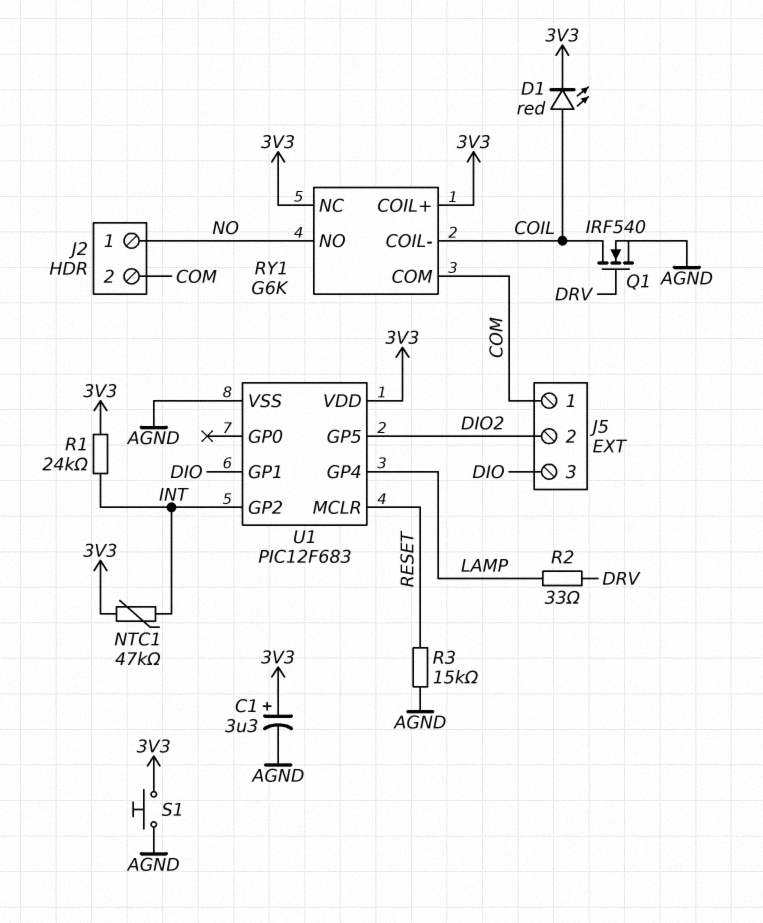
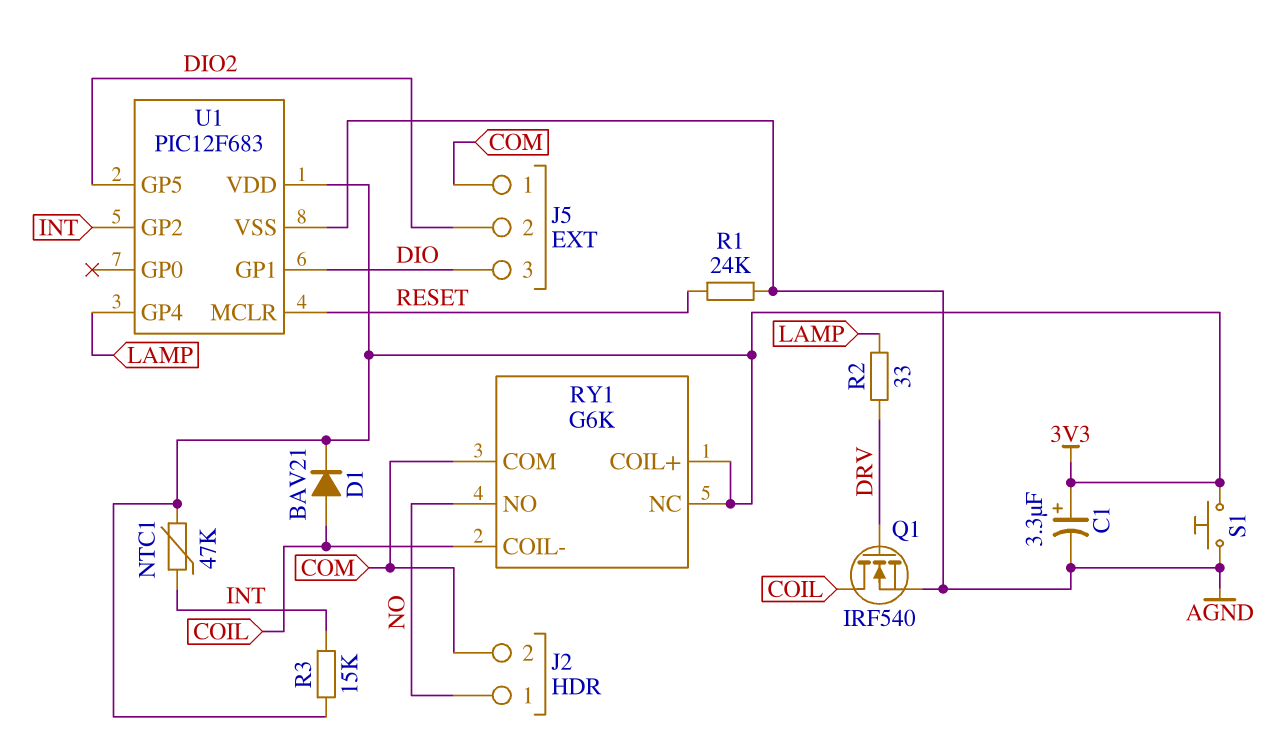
D1: LED red (A COIL, K 3V3) -> diode BAV21 (A COIL, K 3V3)
R1: 24k (3V3, INT) -> 24k (AGND, RESET)
R3: 15k (AGND, RESET) -> 15k (3V3, INT)

